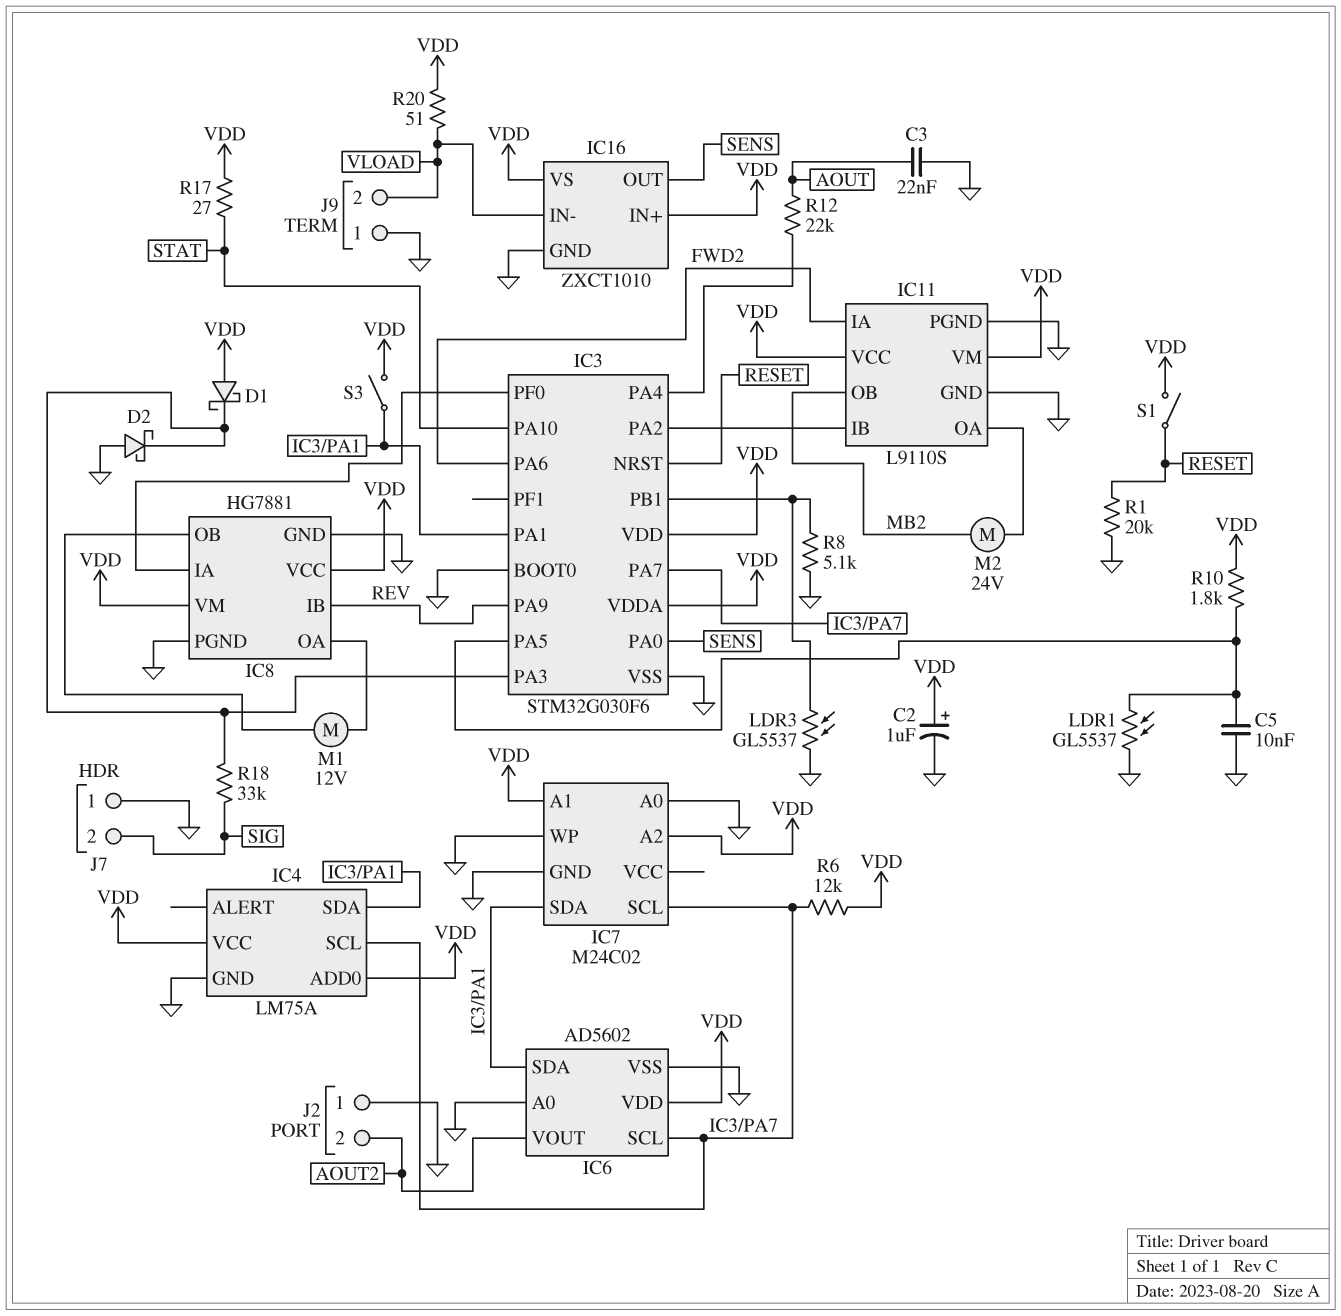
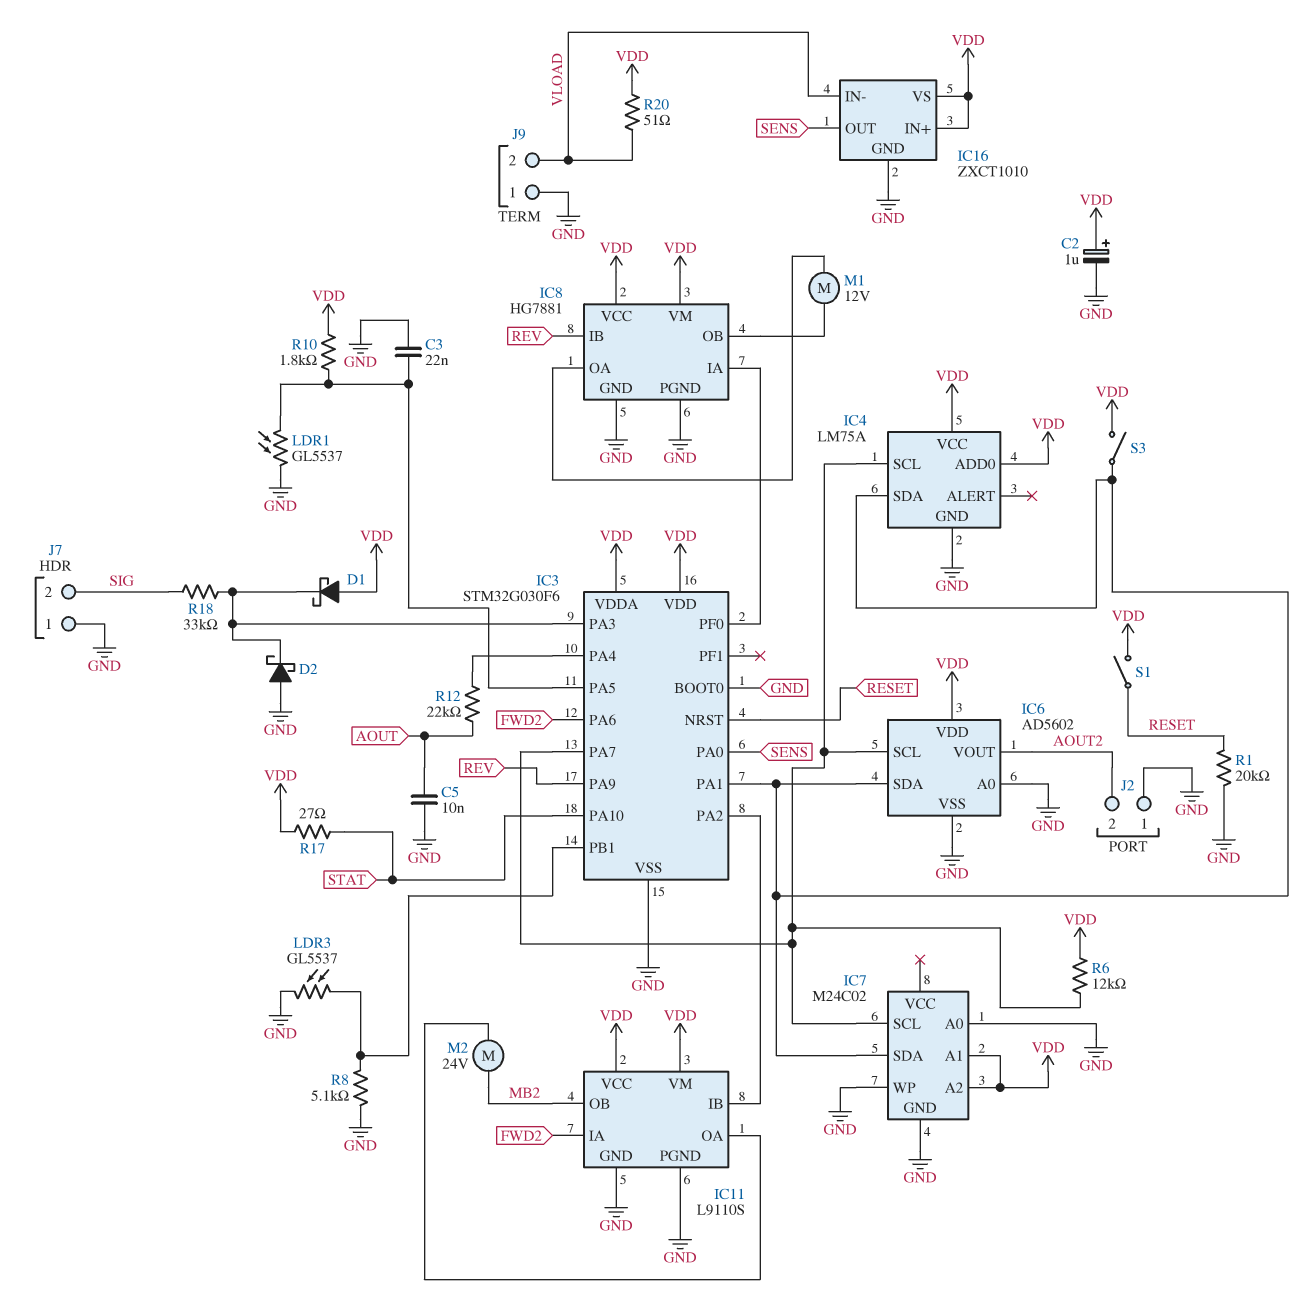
C3: 22nF (AOUT, GND) -> 22nF (GND, IC3/PA5)
C5: 10nF (GND, IC3/PA5) -> 10nF (AOUT, GND)

